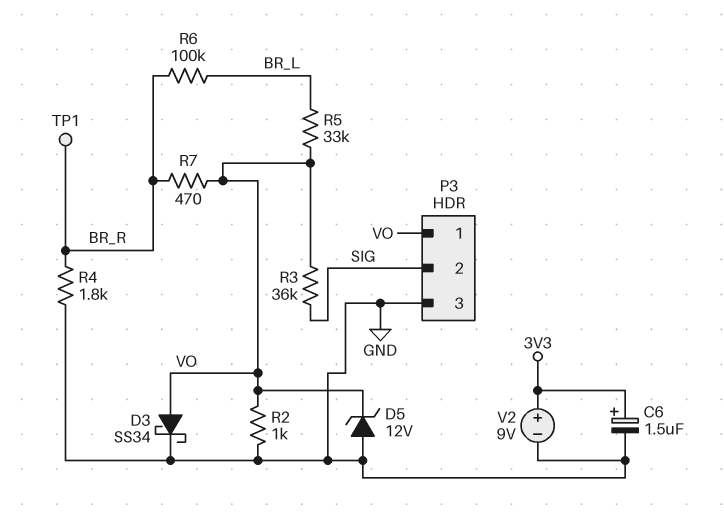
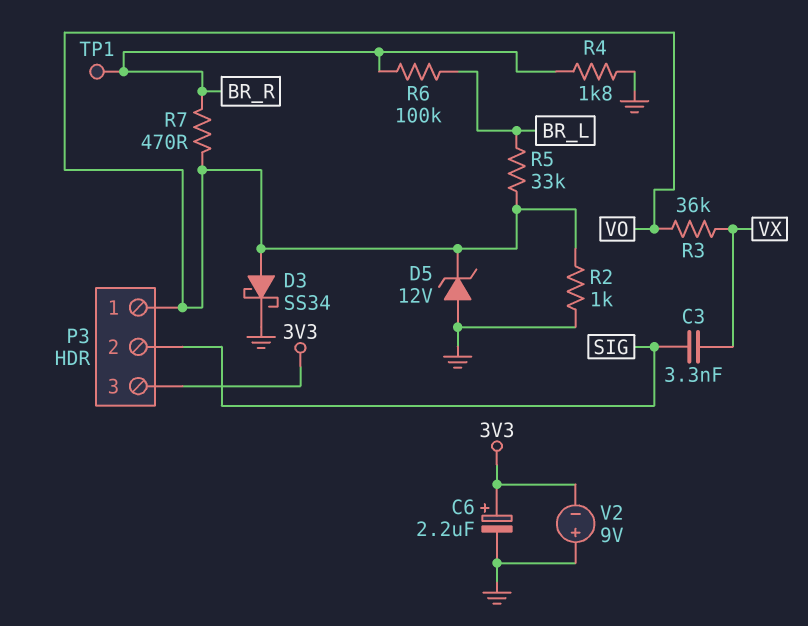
C3: none -> 3.3nF (SIG, VX)
C6: 1.5uF (plus 3V3, minus GND) -> 2.2uF (plus 3V3, minus GND)
P3 pin 3: GND -> 3V3
R3: 36k (SIG, VO) -> 36k (VO, VX)
V2: 9V (plus 3V3, minus GND) -> 9V (plus GND, minus 3V3)

